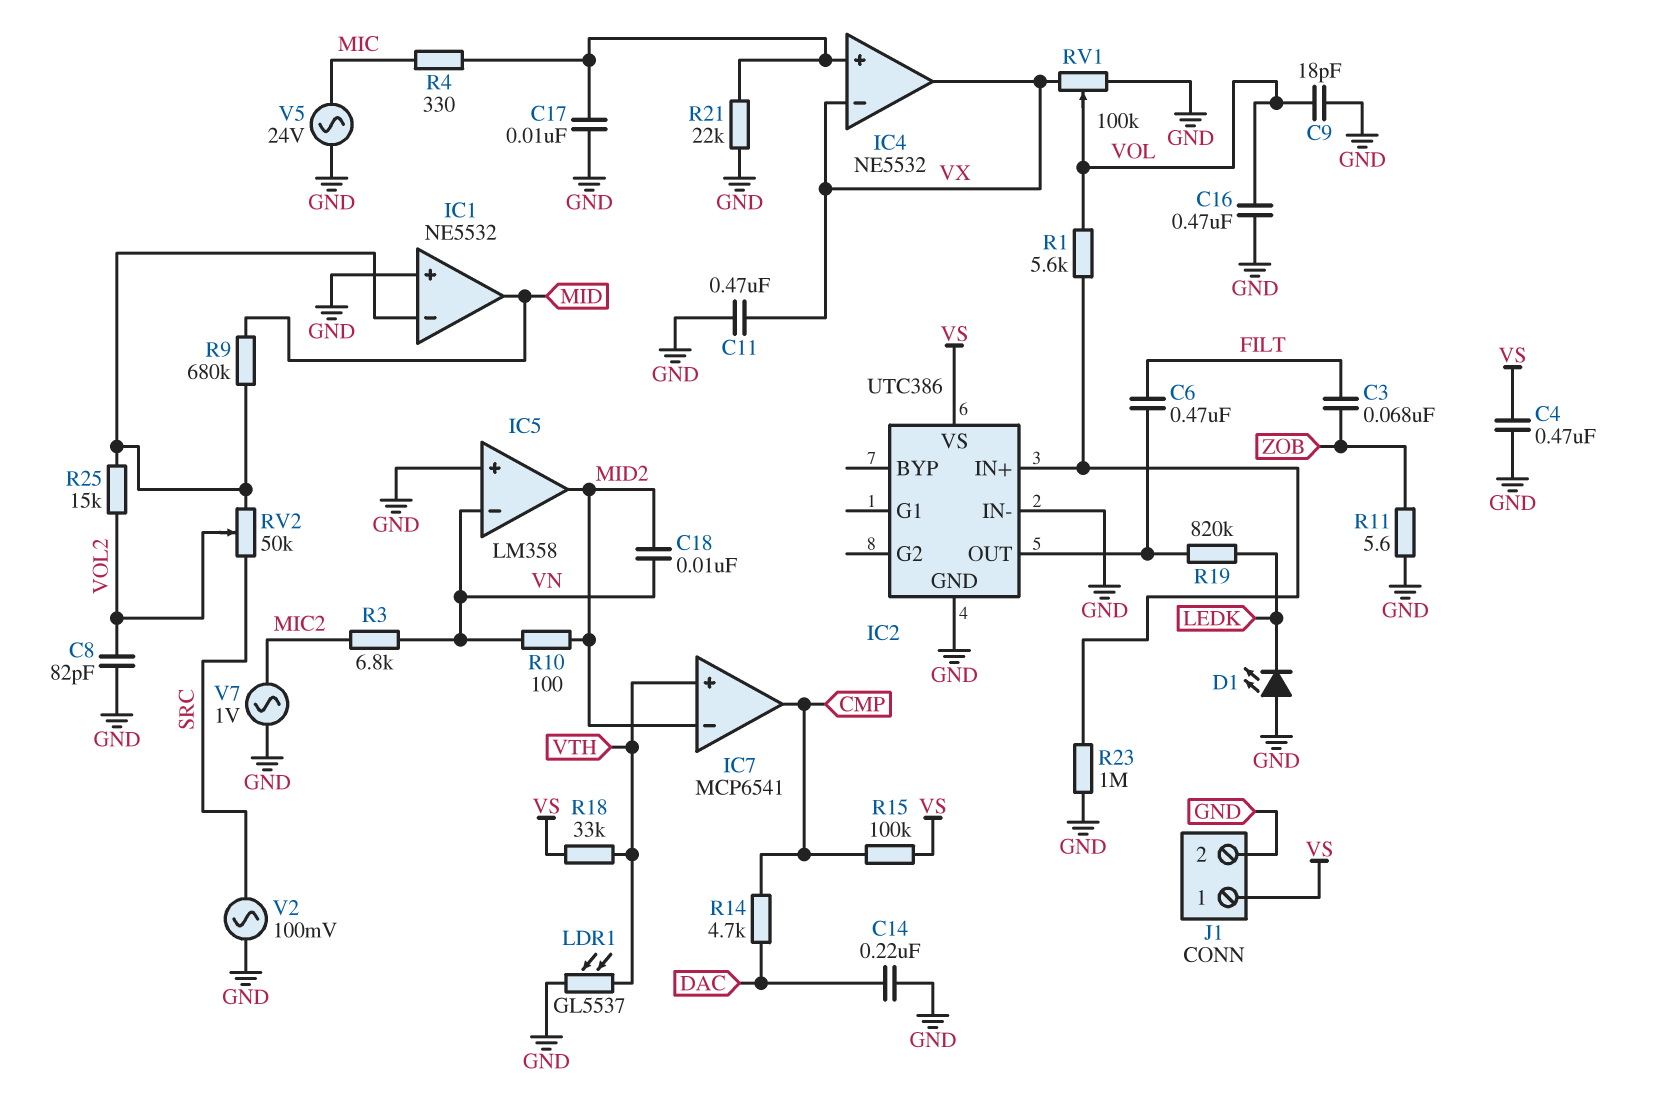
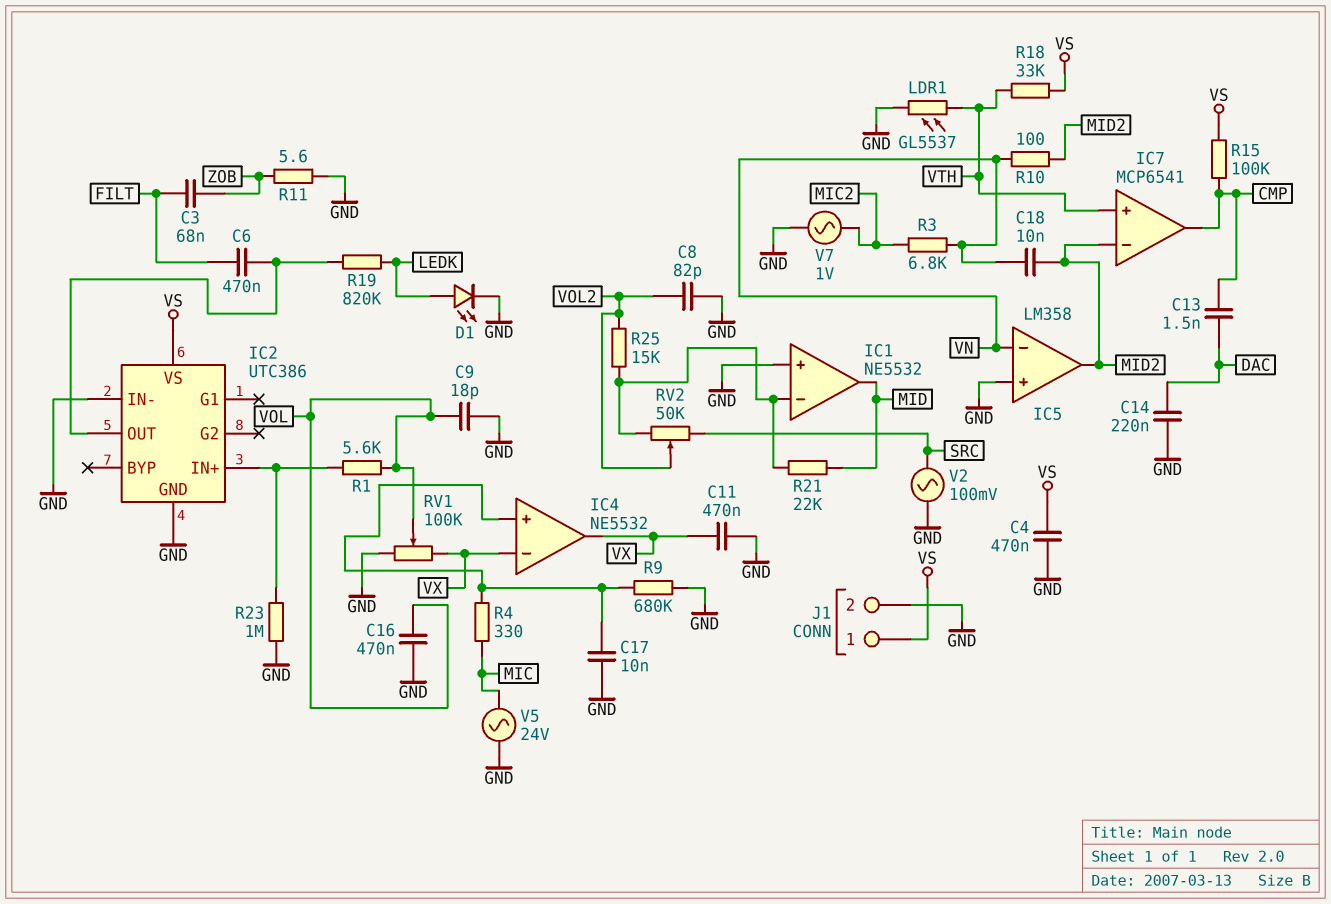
C13: none -> 1.5nF (CMP, DAC)
D1: LED (A GND, K LEDK) -> LED (A LEDK, K GND)
R9: 680k (IC1/in-, MID) -> 680k (GND, IC4/in+)
R14: 4.7k (CMP, DAC) -> none
R21: 22k (GND, IC4/in+) -> 22k (IC1/in-, MID)

